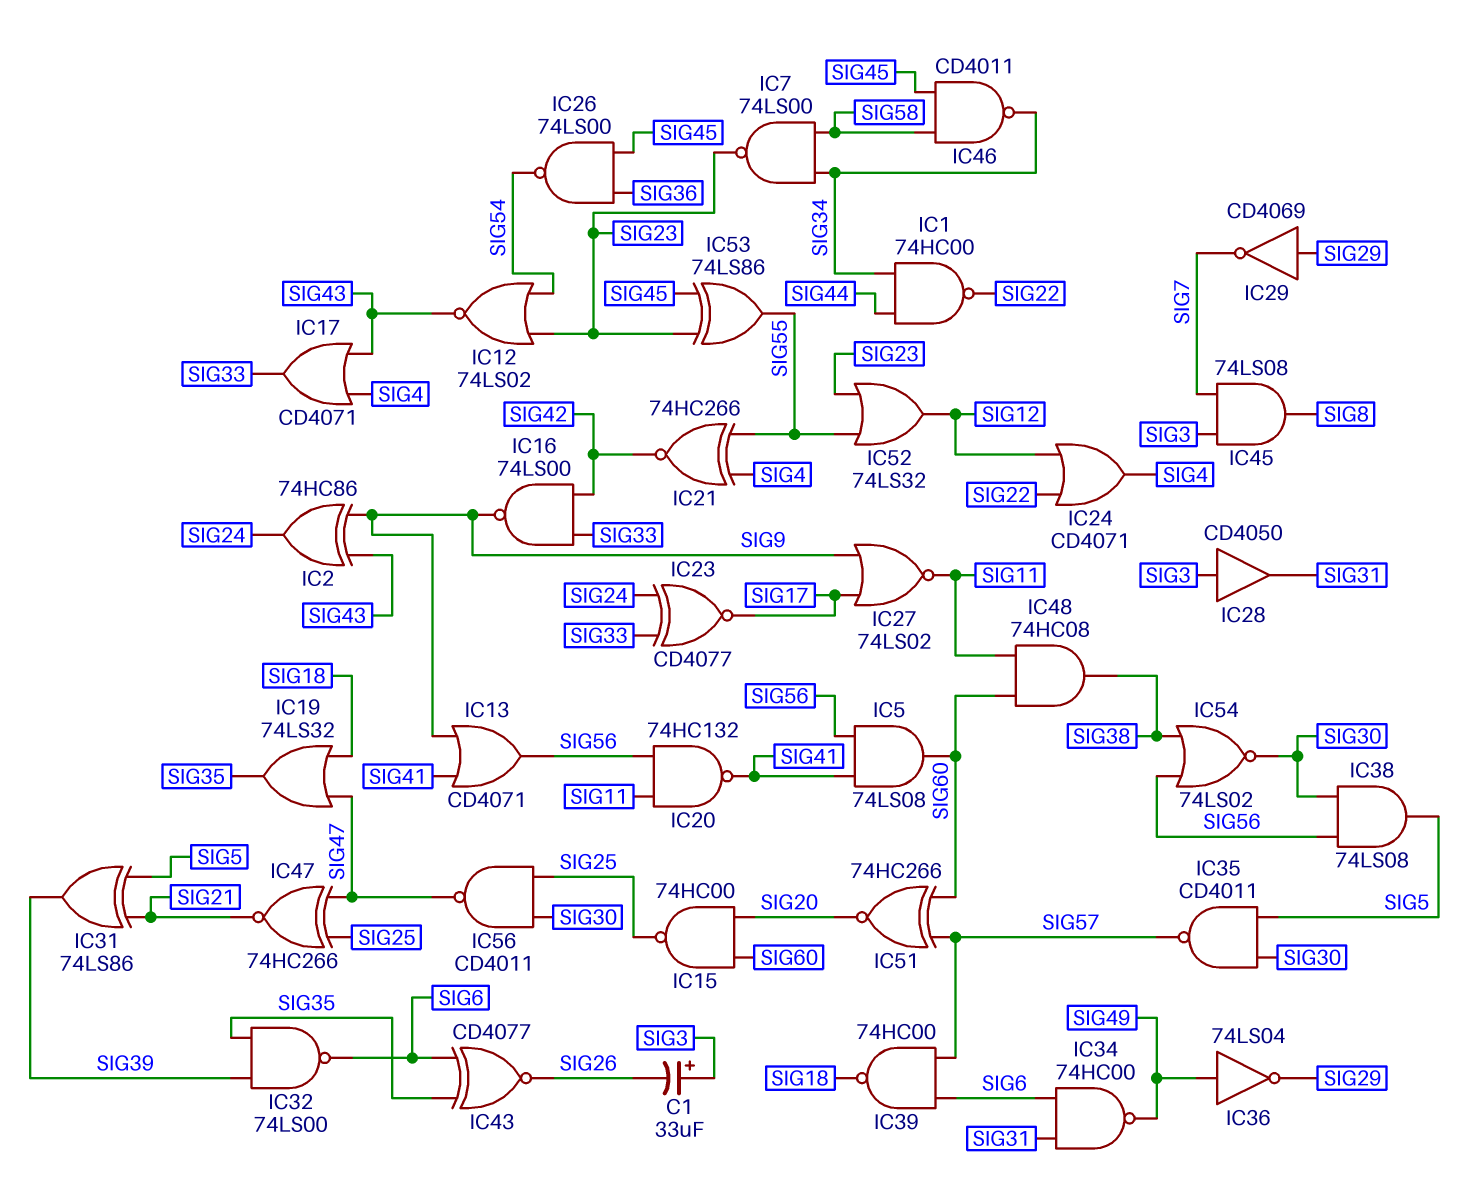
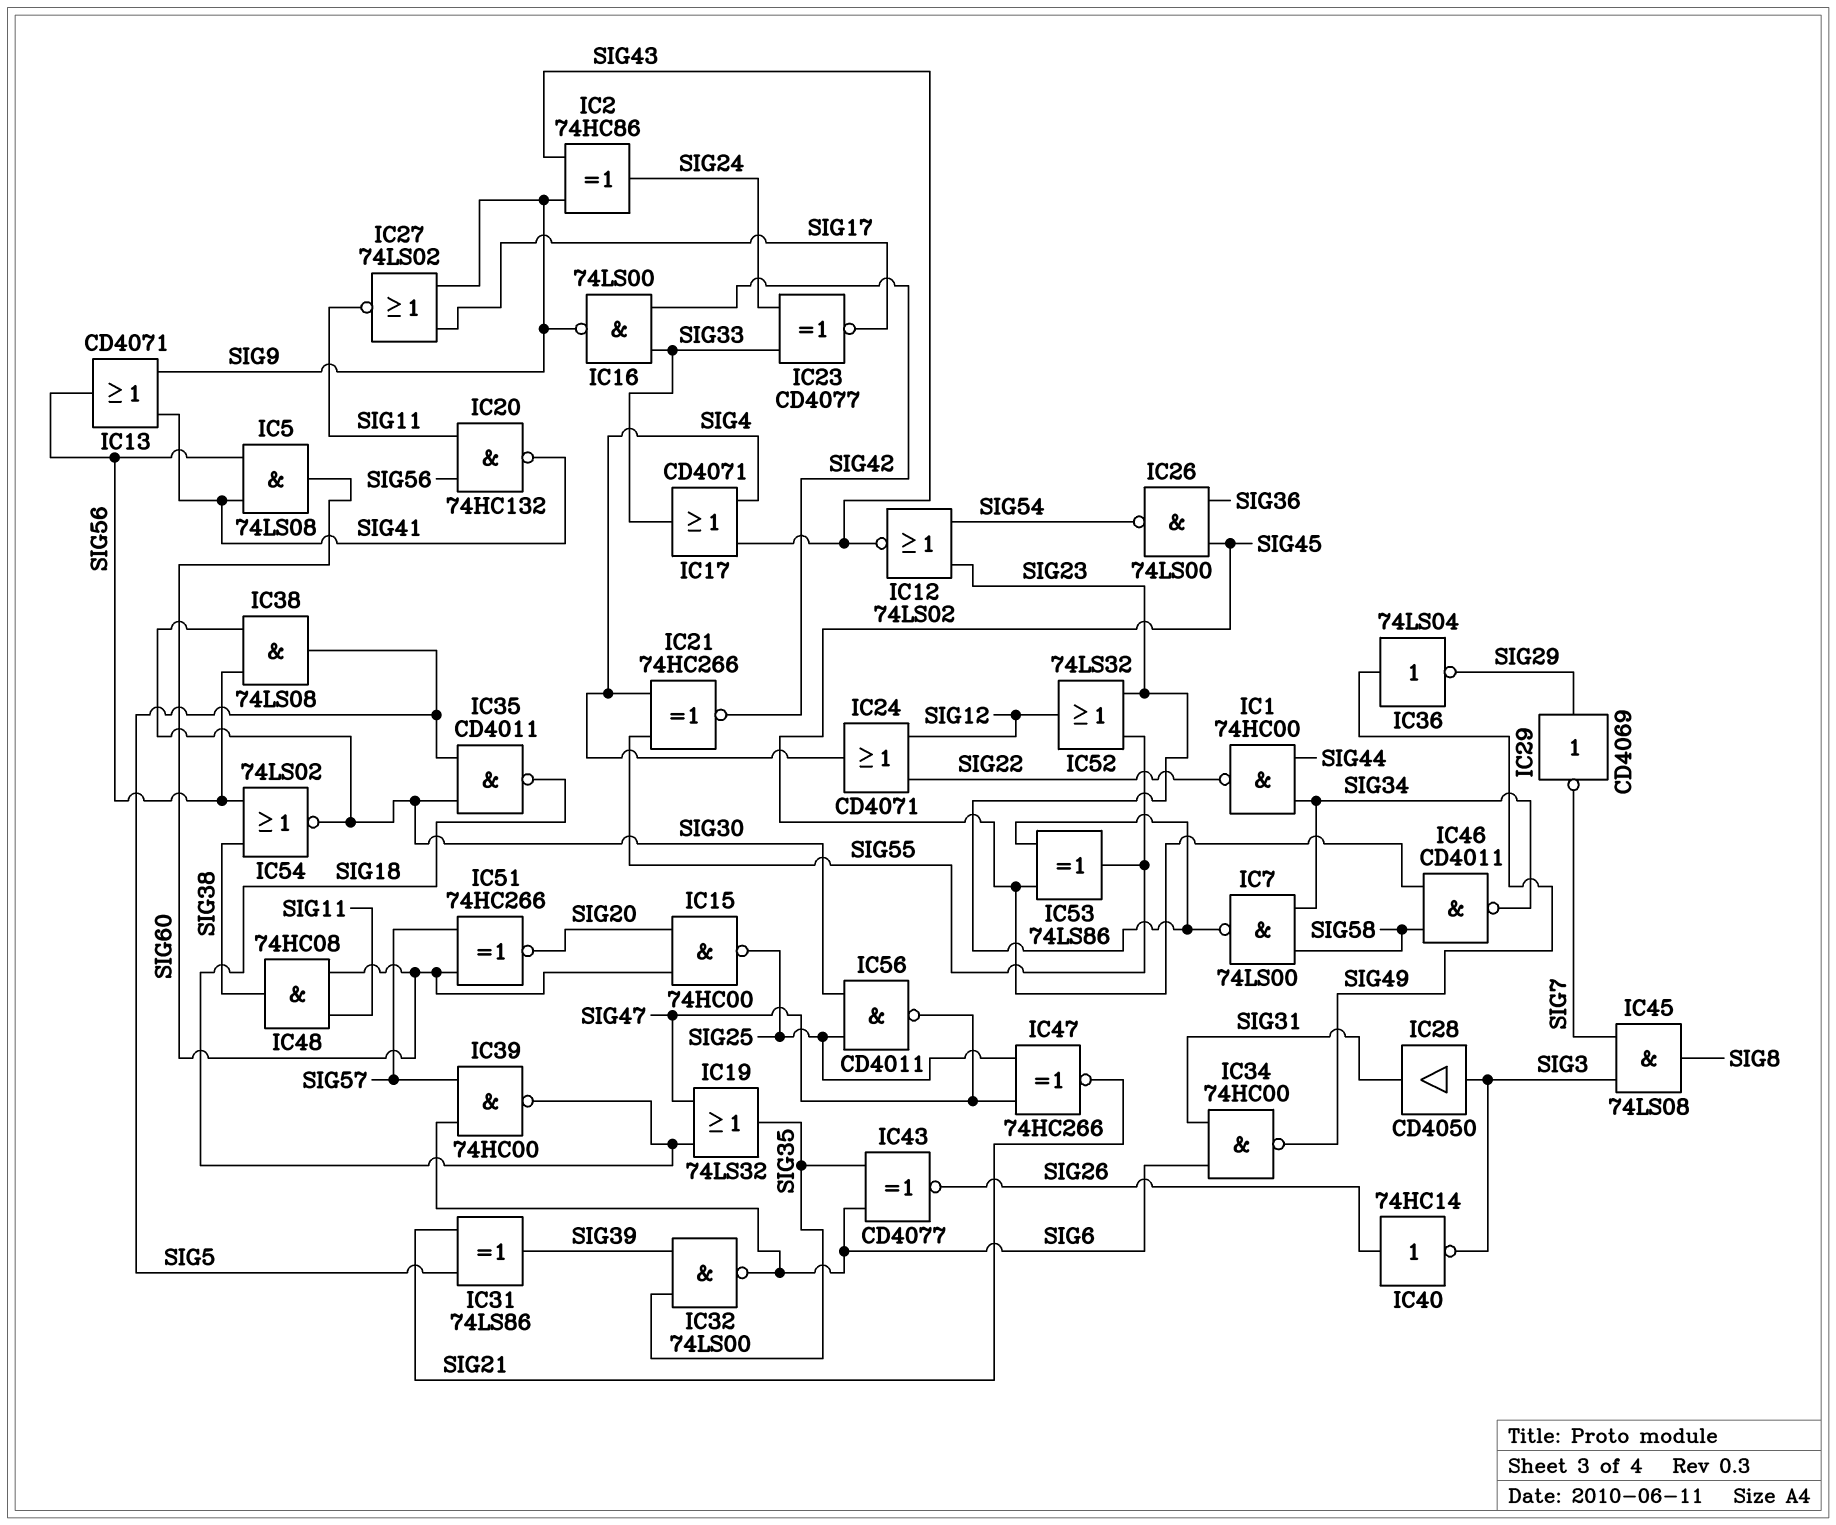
C1: 33uF (plus SIG3, minus SIG26) -> none
IC35: NAND CD4011 (in SIG5, in SIG30, out SIG57) -> NAND CD4011 (in SIG5, in SIG30, out SIG18)
IC40: none -> NOT 74HC14 (in SIG26, out SIG3)

